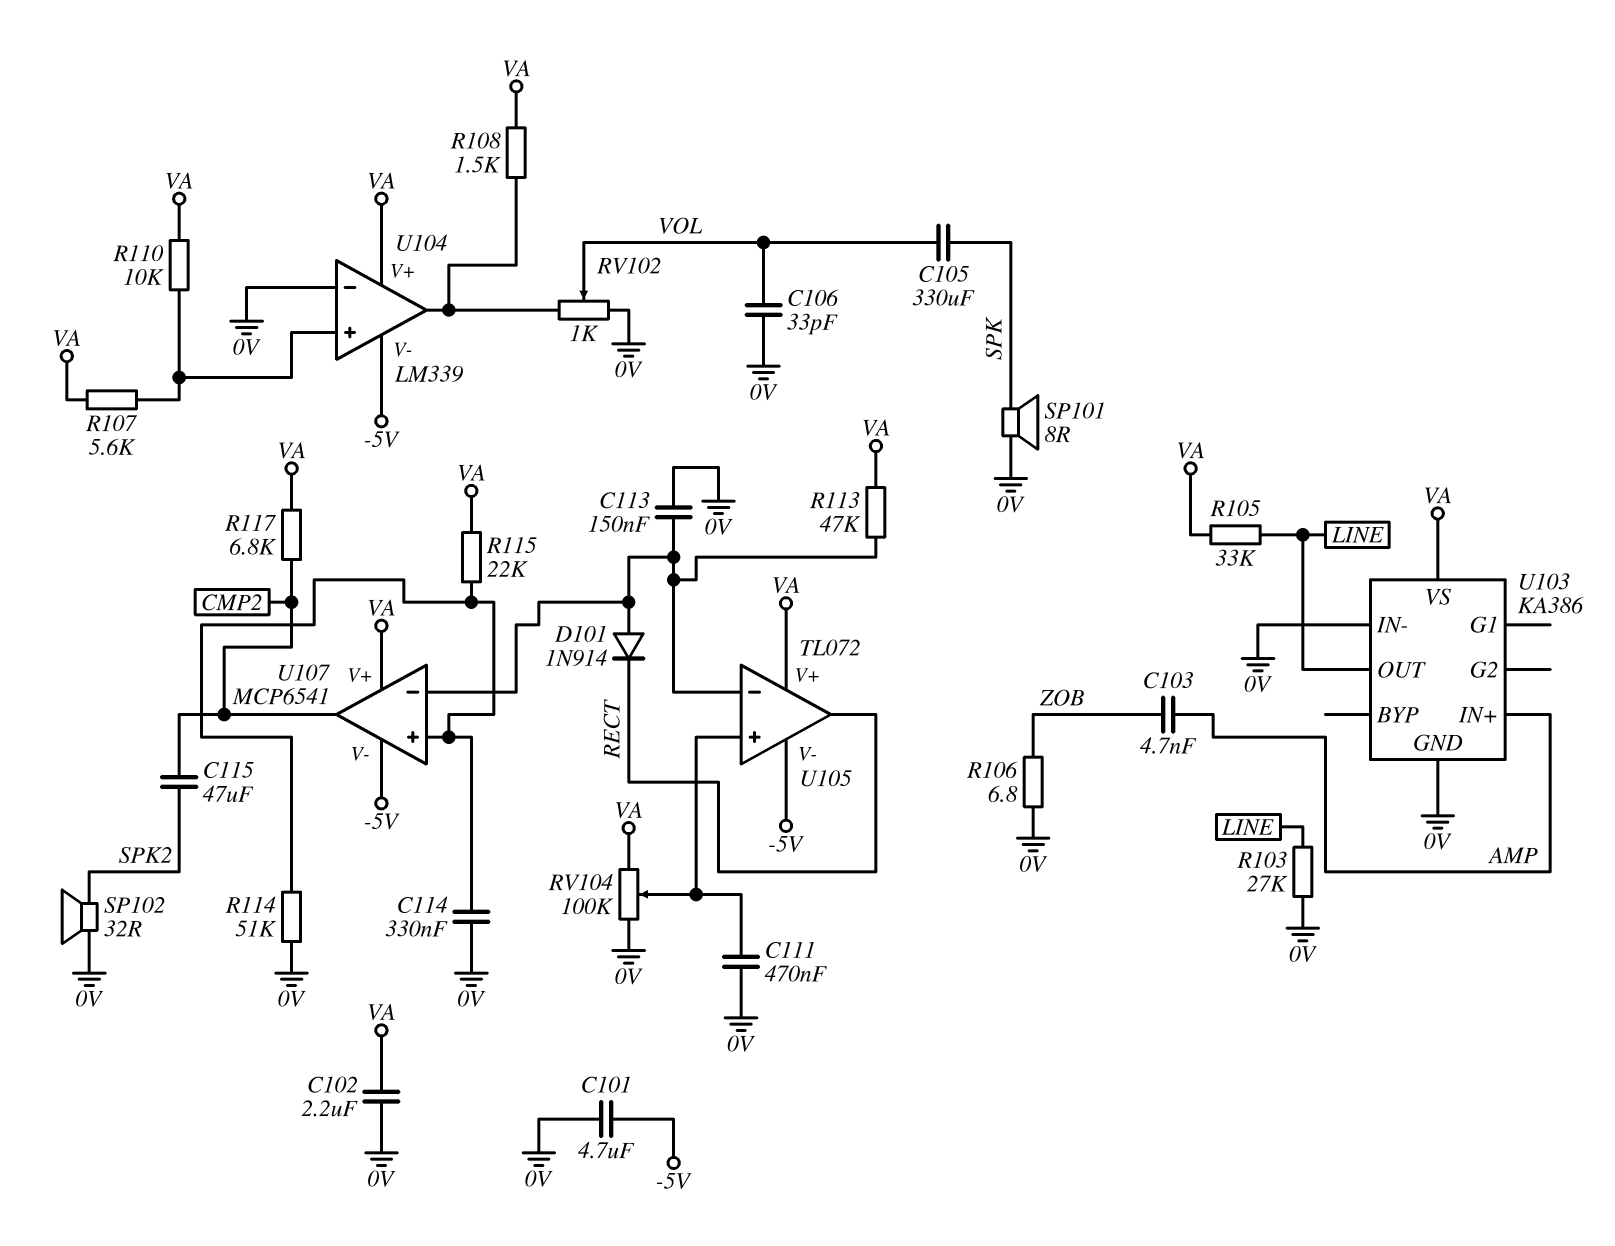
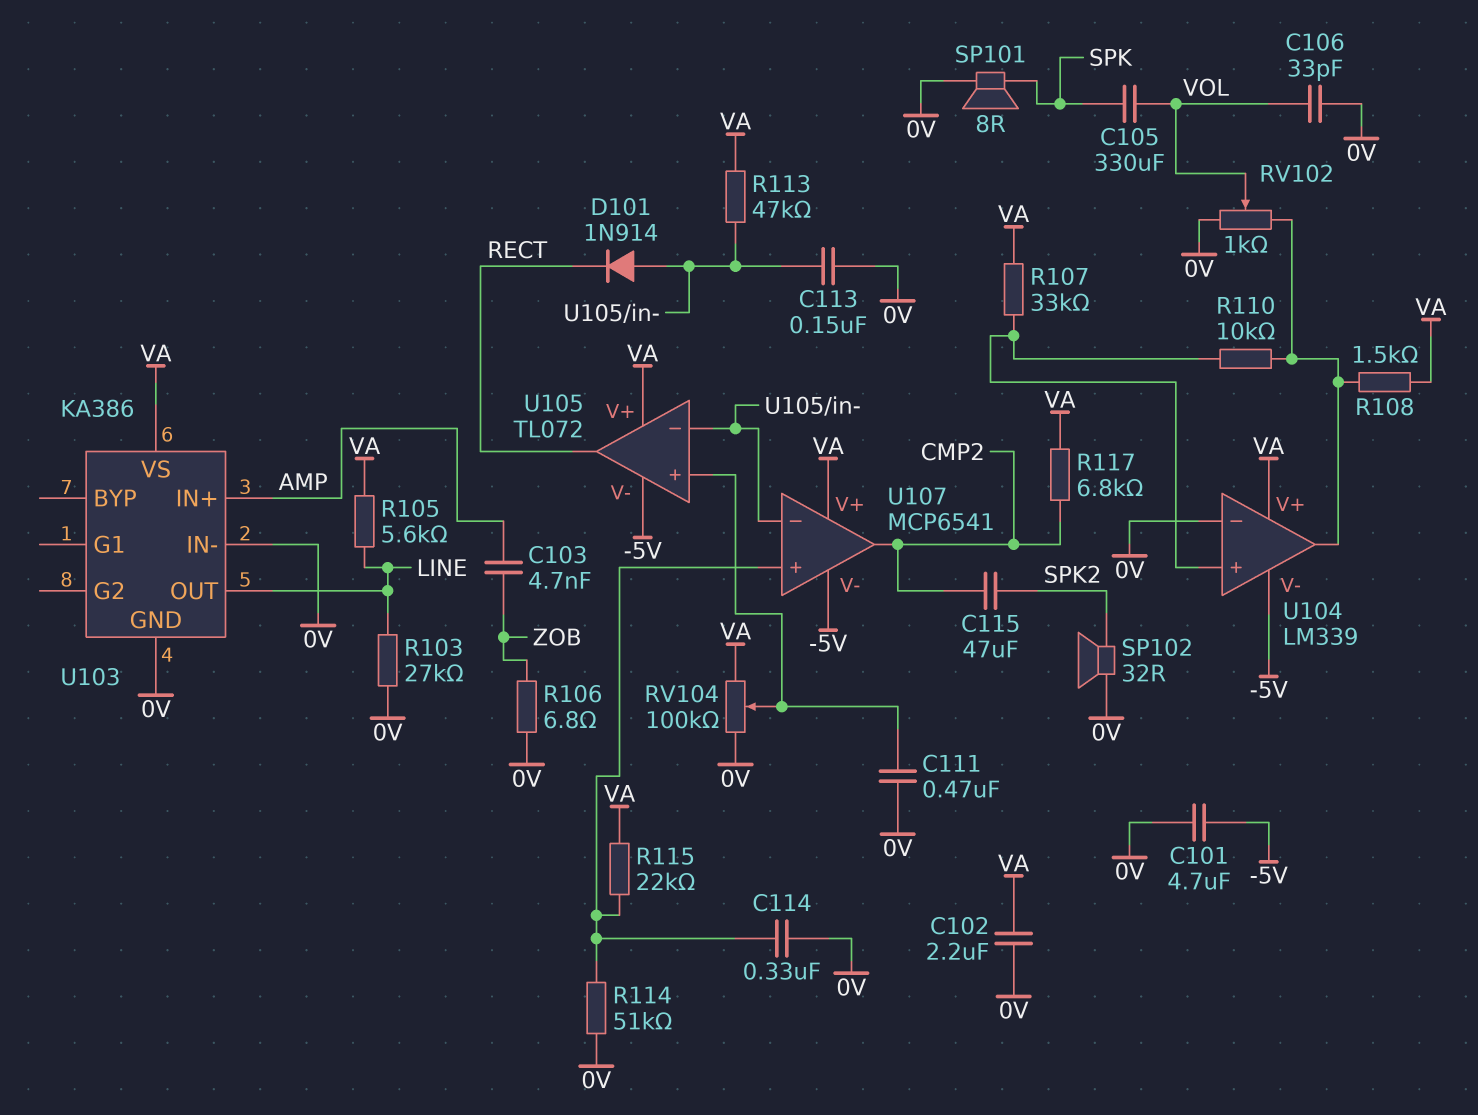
R105: 33k (LINE, VA) -> 5.6k (LINE, VA)
R107: 5.6k (U104/in+, VA) -> 33k (U104/in+, VA)
R110: 10k (U104/in+, VA) -> 10k (U104/in+, U104/out)

